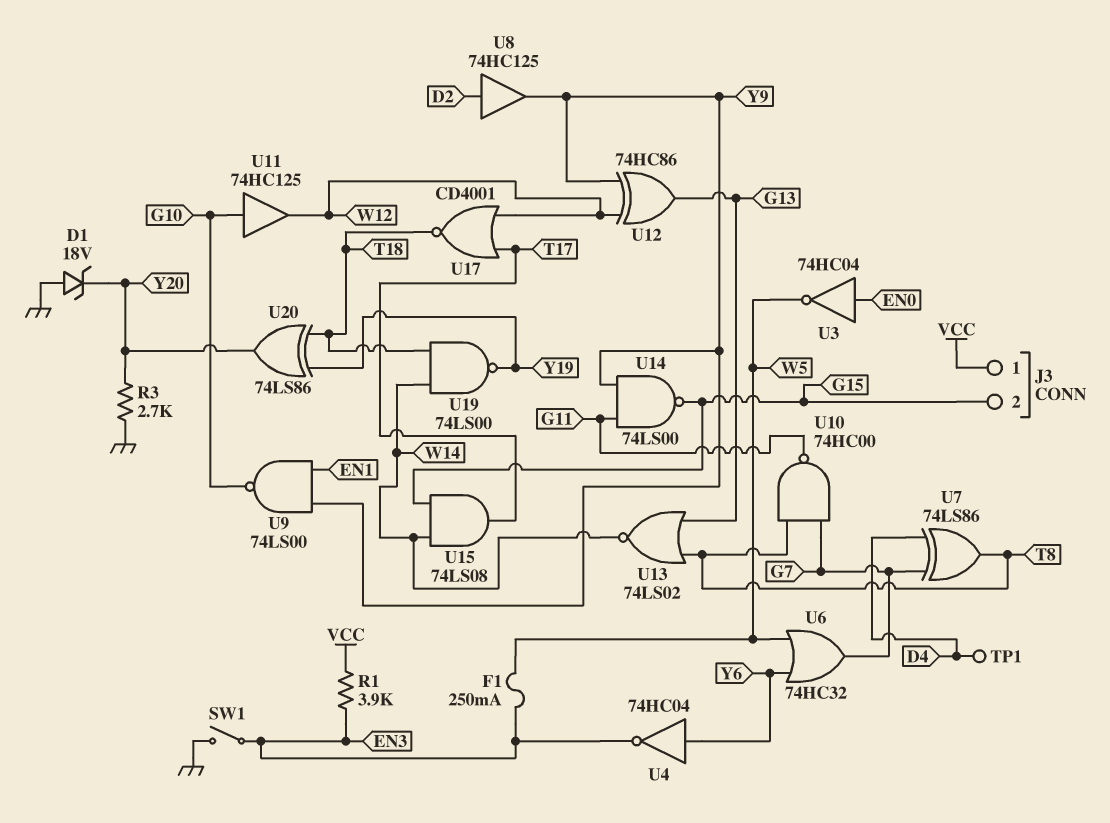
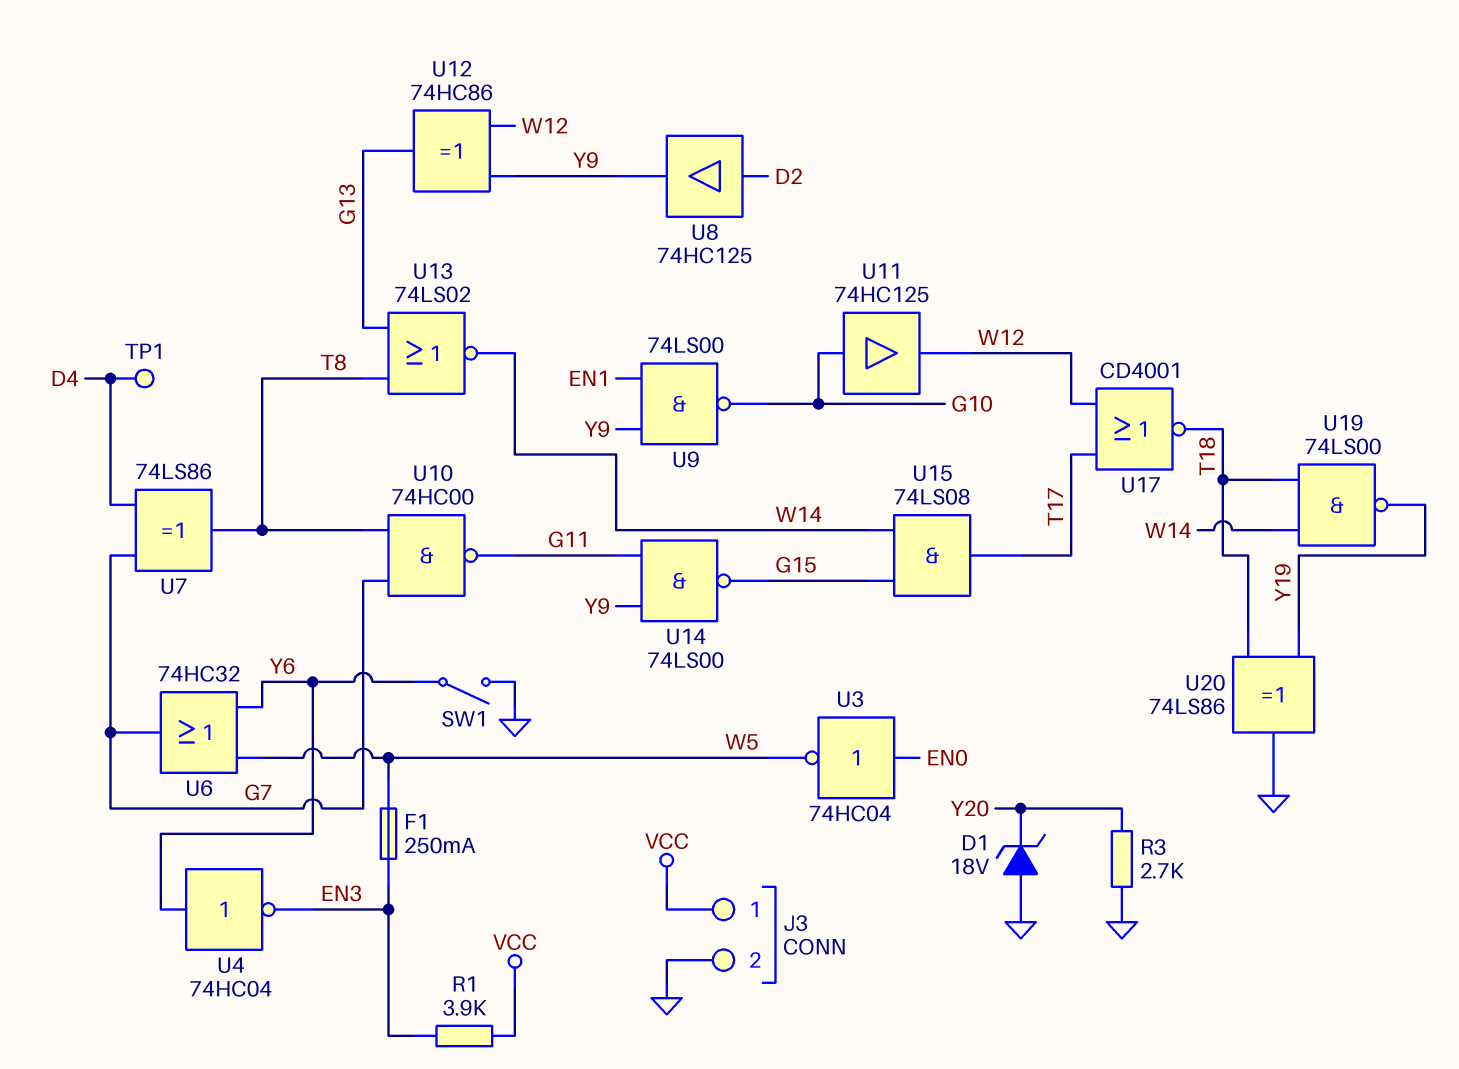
J3 pin 2: G15 -> GND
SW1: switch (EN3, GND) -> switch (GND, Y6)
U20: XOR 74LS86 (in T18, in Y19, out Y20) -> XOR 74LS86 (in T18, in Y19, out GND)

